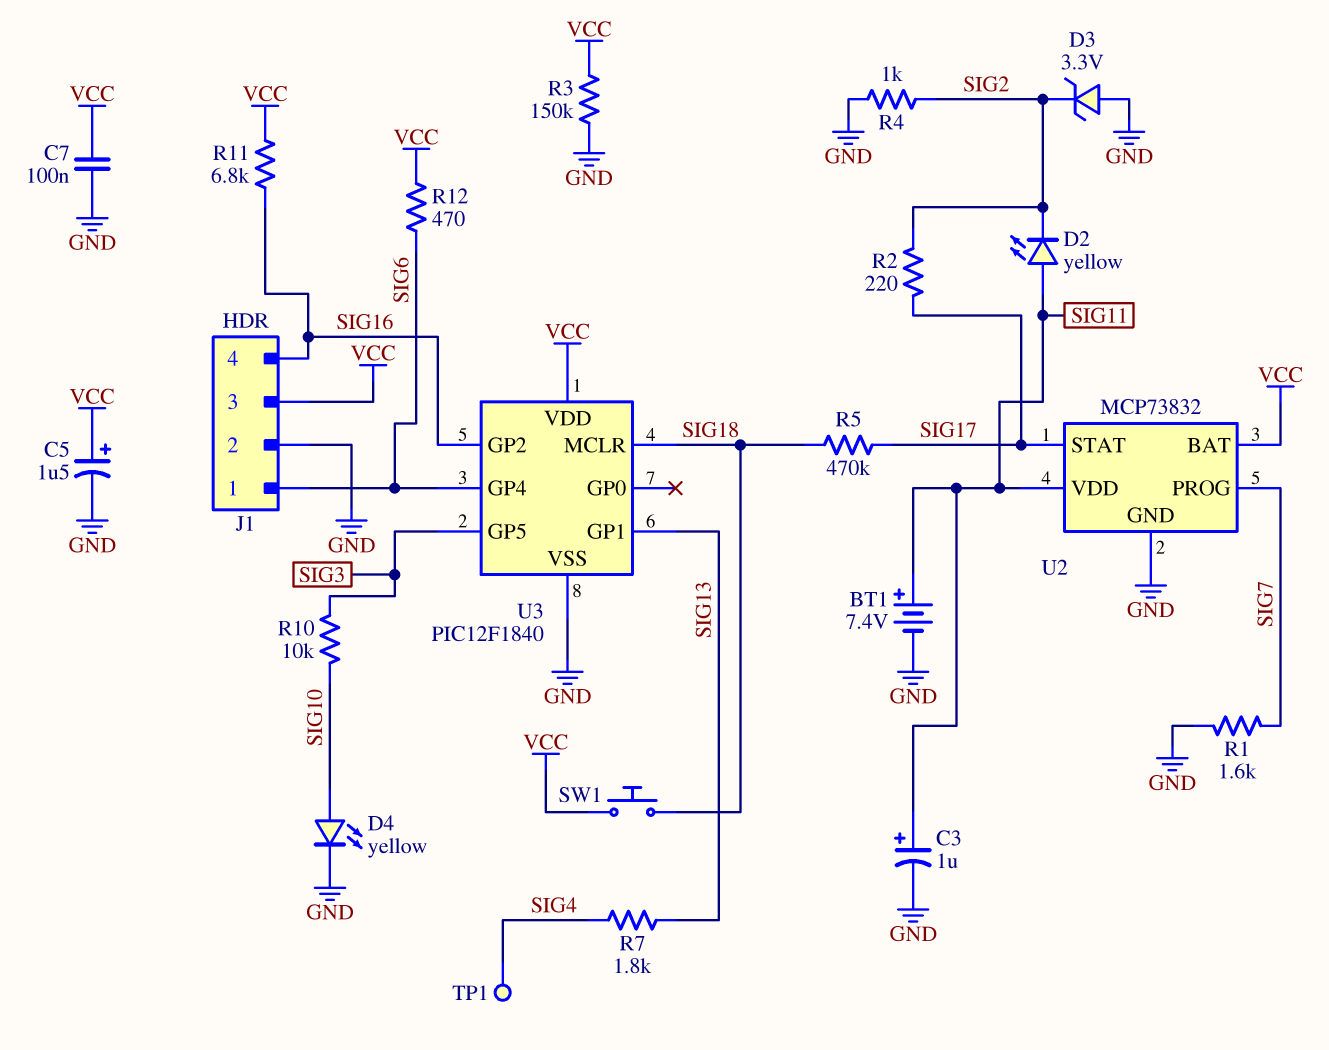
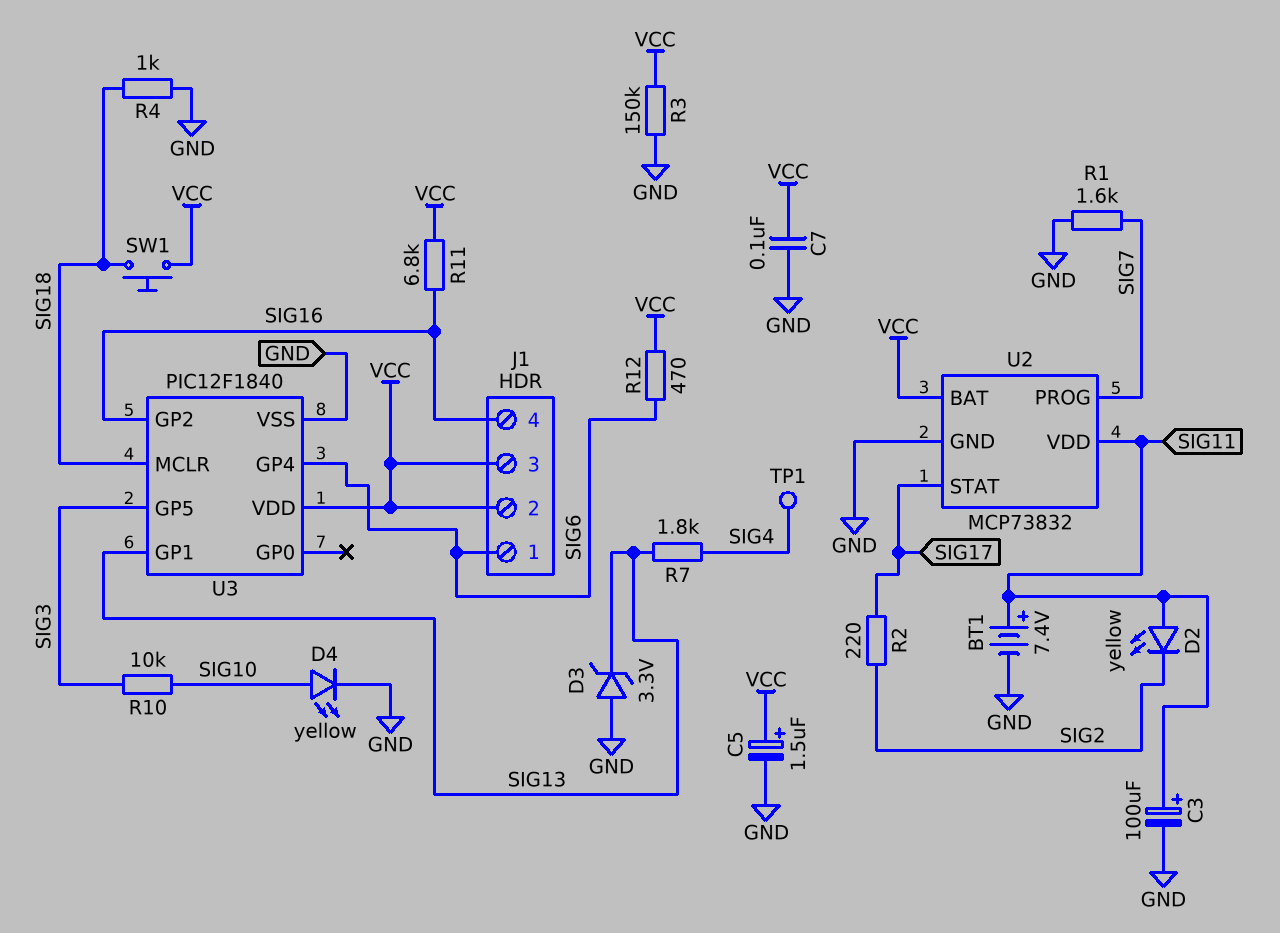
C3: 1uF (plus SIG11, minus GND) -> 100uF (plus SIG11, minus GND)
D3: zener 3.3V (A GND, K SIG2) -> zener 3.3V (A GND, K SIG13)
J1 pin 2: GND -> VCC
R4: 1k (GND, SIG2) -> 1k (GND, SIG18)
R5: 470k (SIG17, SIG18) -> none

